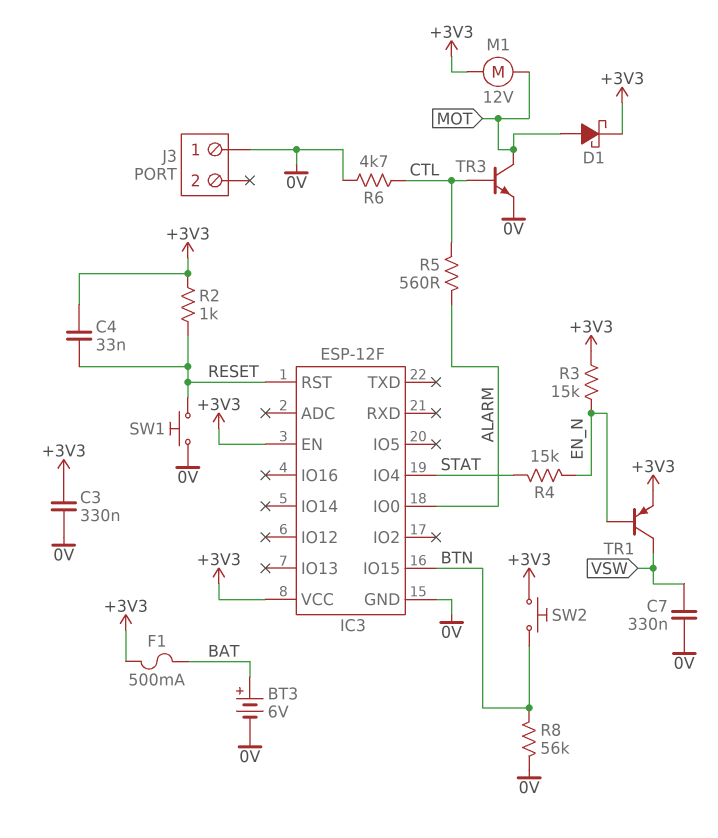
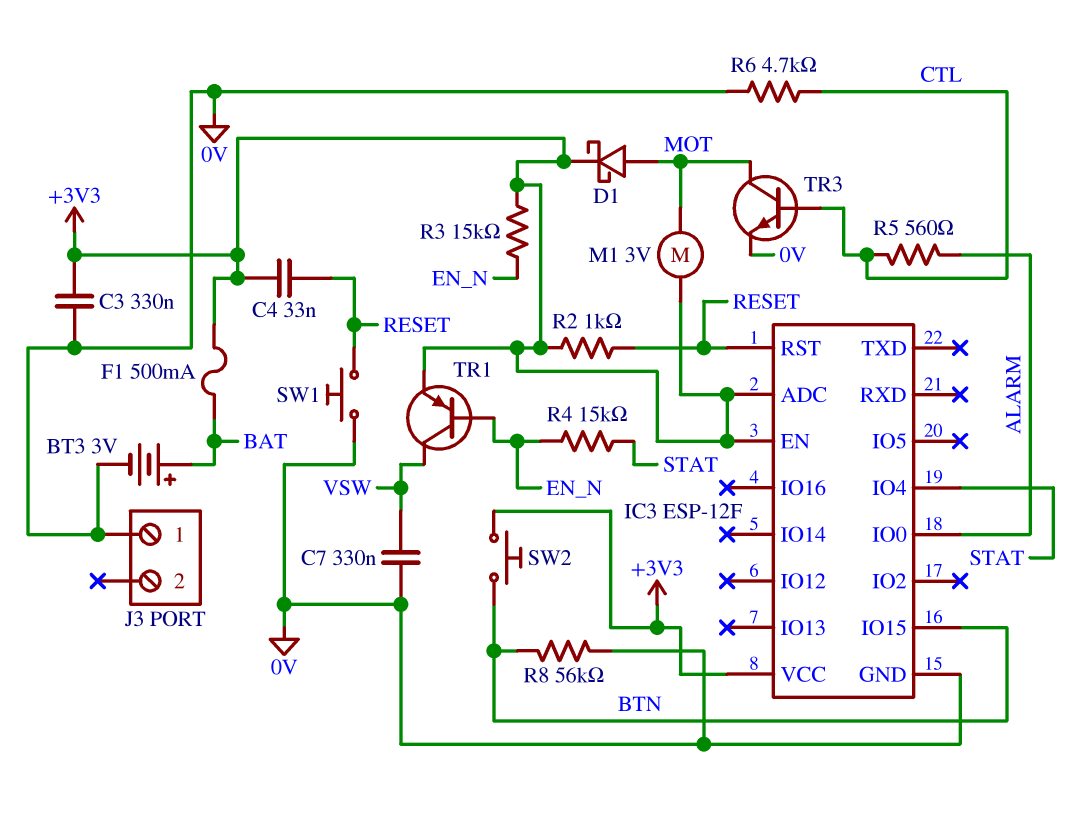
BT3: 6V (plus BAT, minus 0V) -> 3V (plus BAT, minus 0V)
IC3 pin ADC: none -> +3V3
M1: motor 12V (+3V3, MOT) -> motor 3V (+3V3, MOT)

